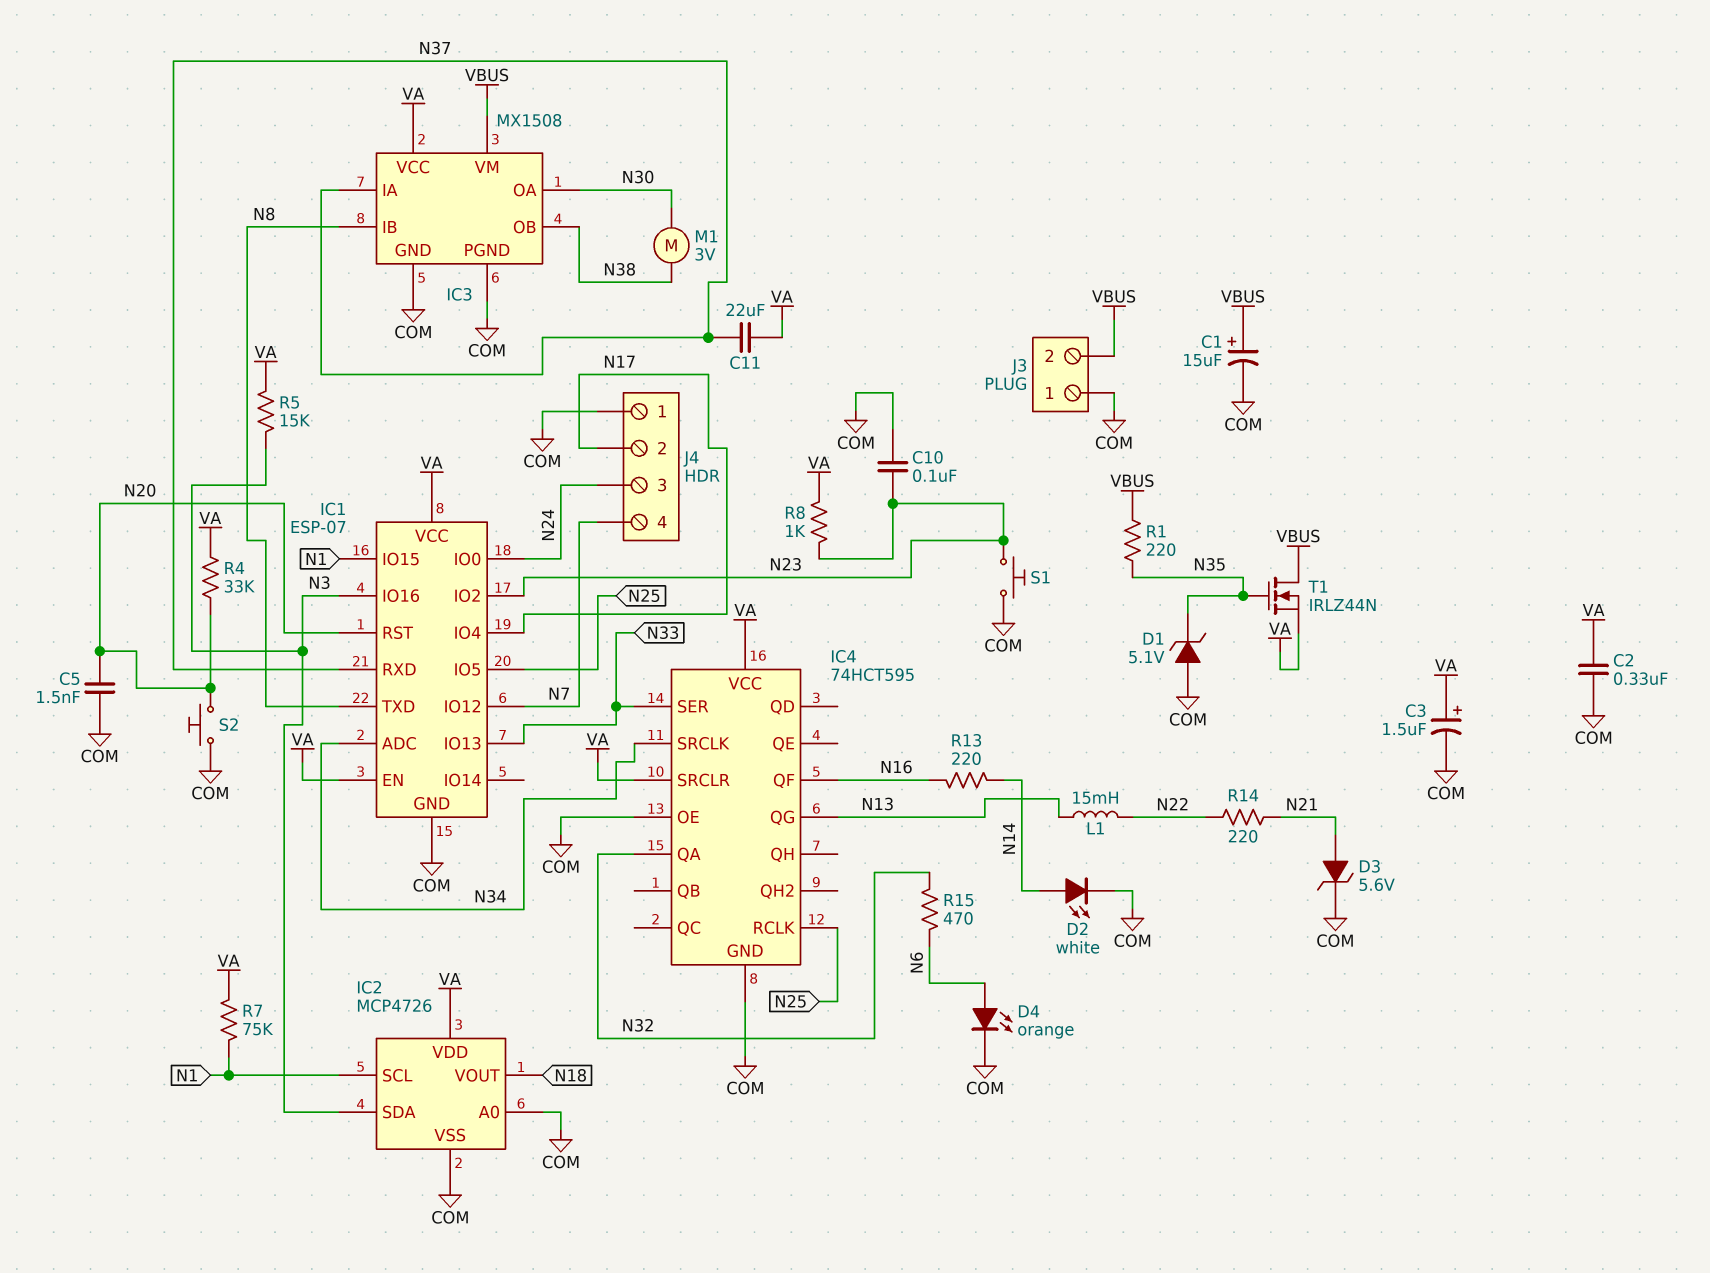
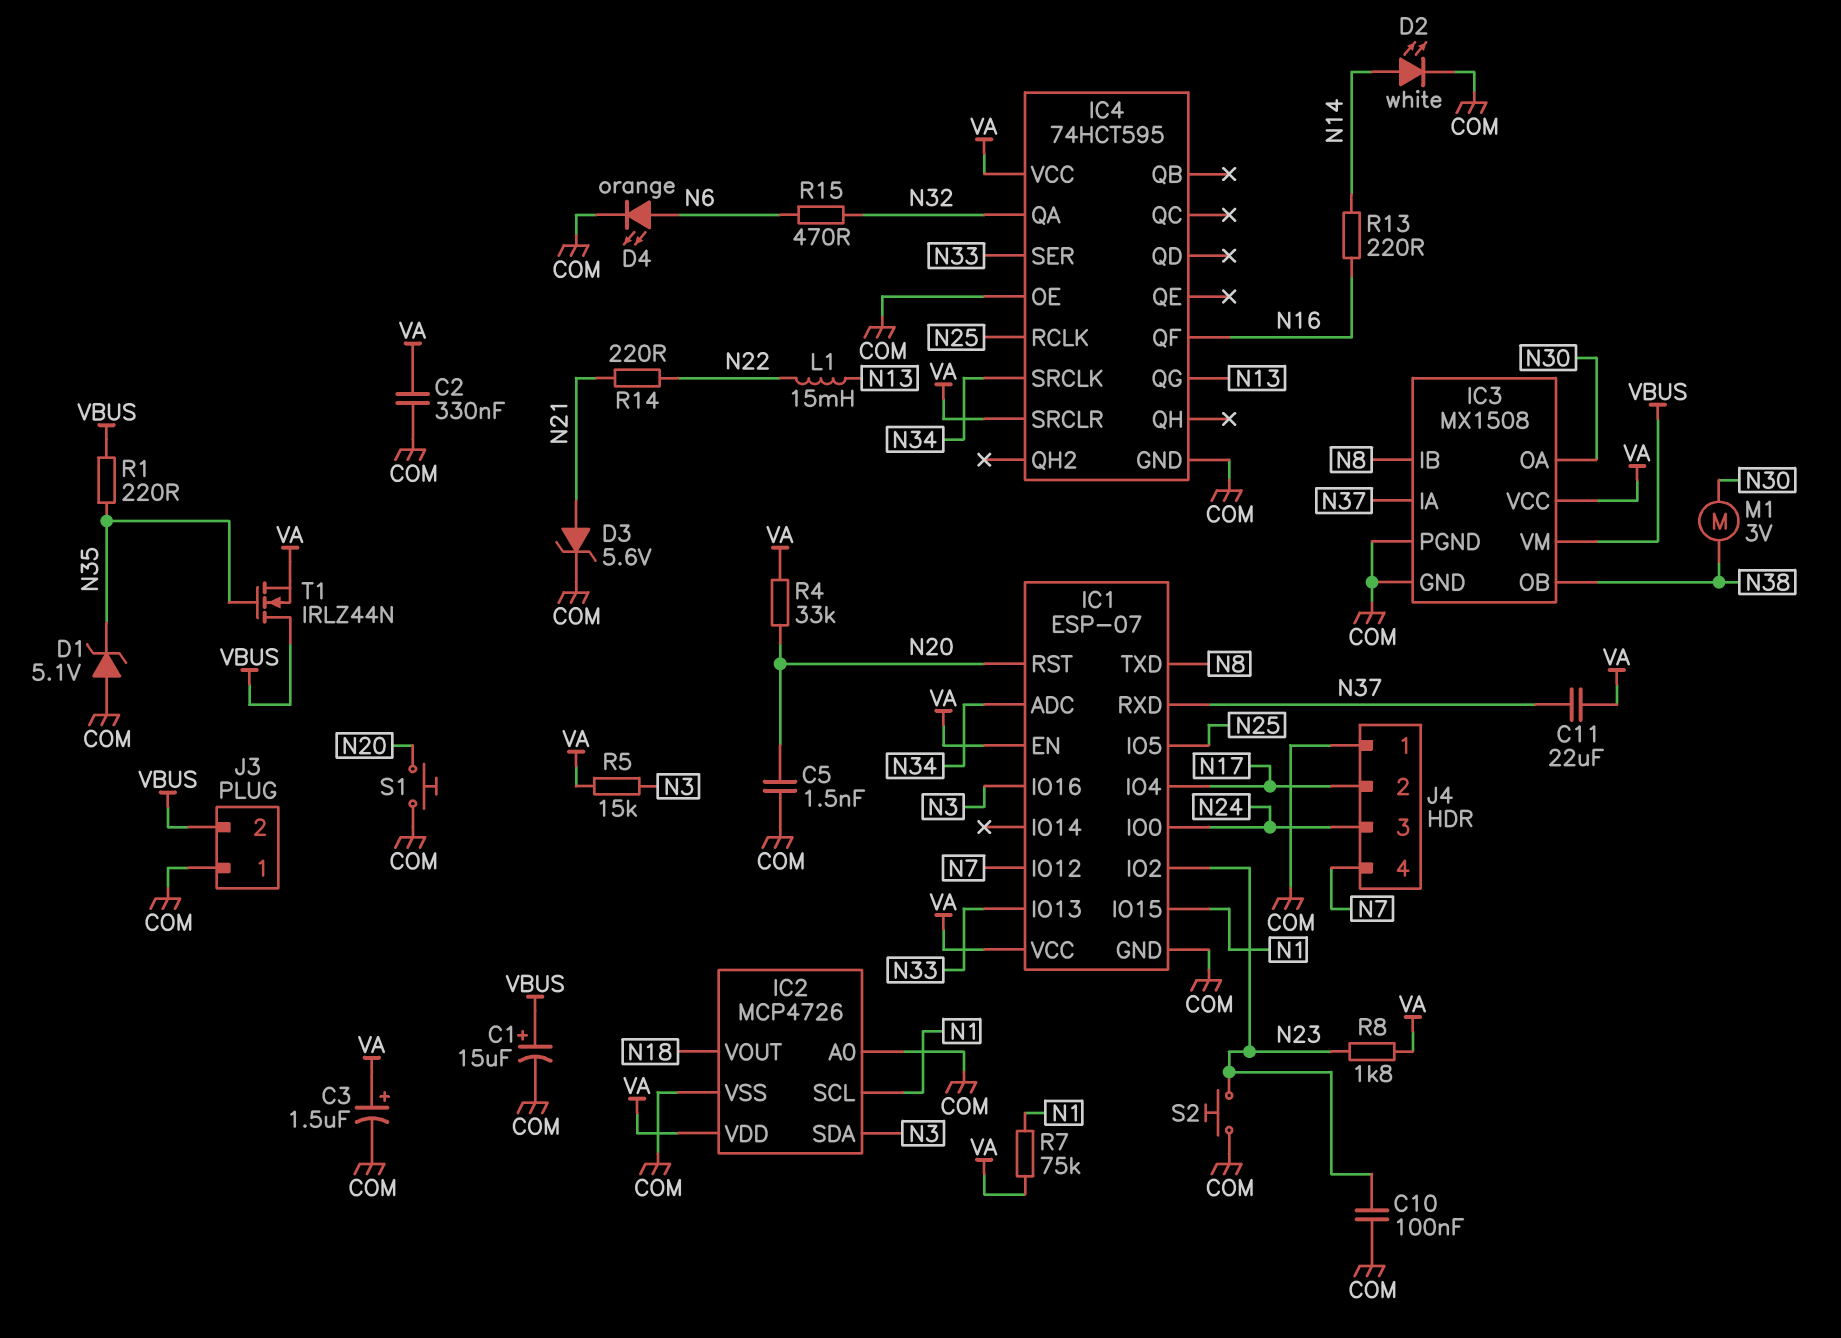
R8: 1k (N23, VA) -> 1.8k (N23, VA)
S1: button (COM, N23) -> button (COM, N20)
S2: button (COM, N20) -> button (COM, N23)

